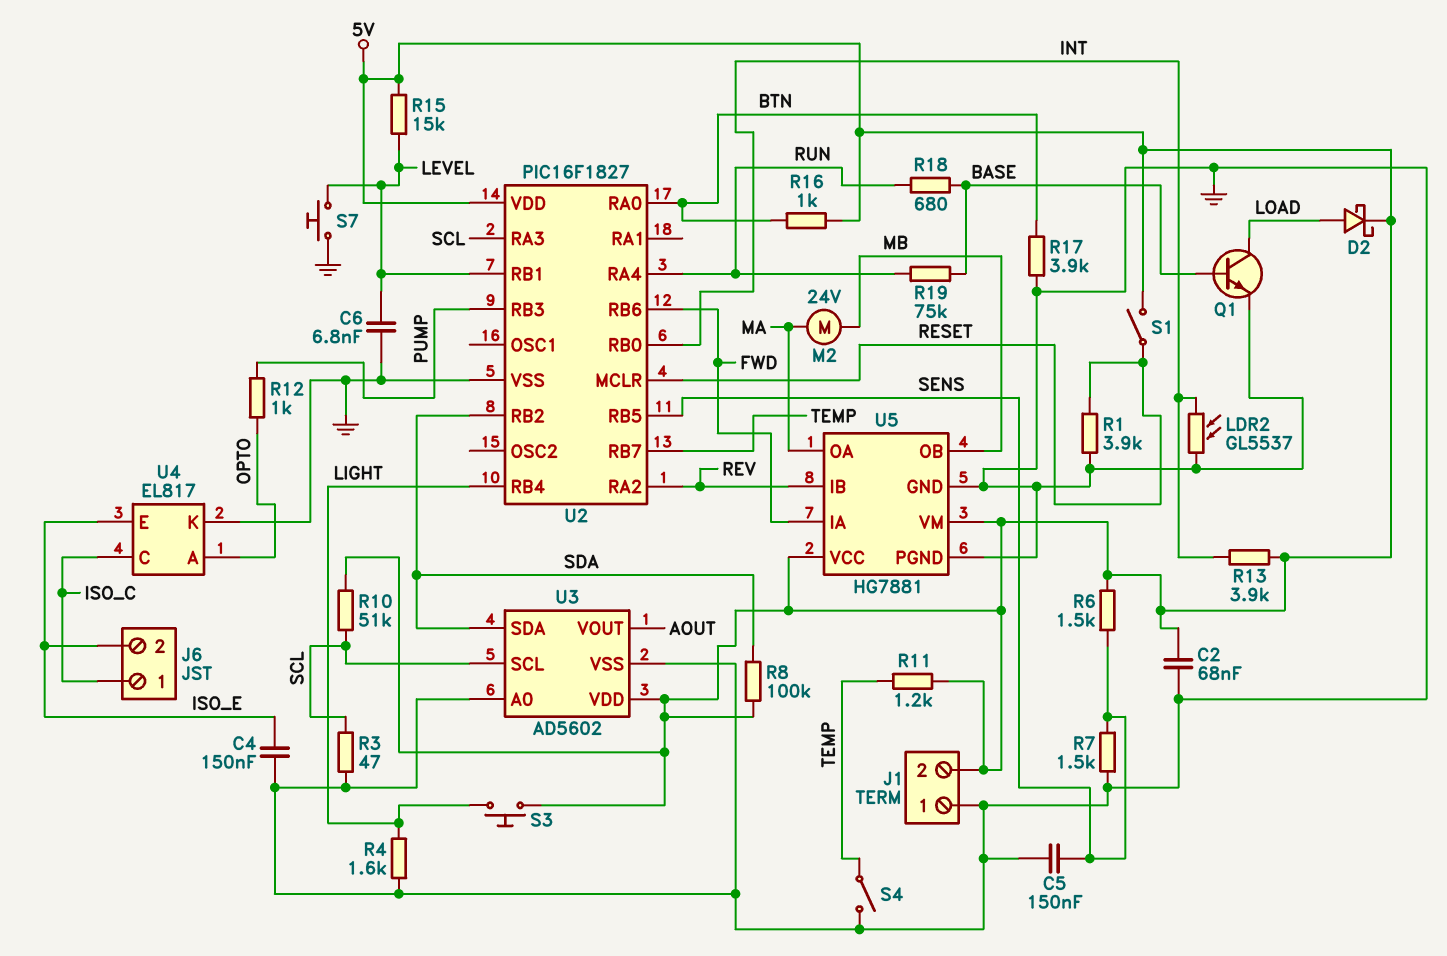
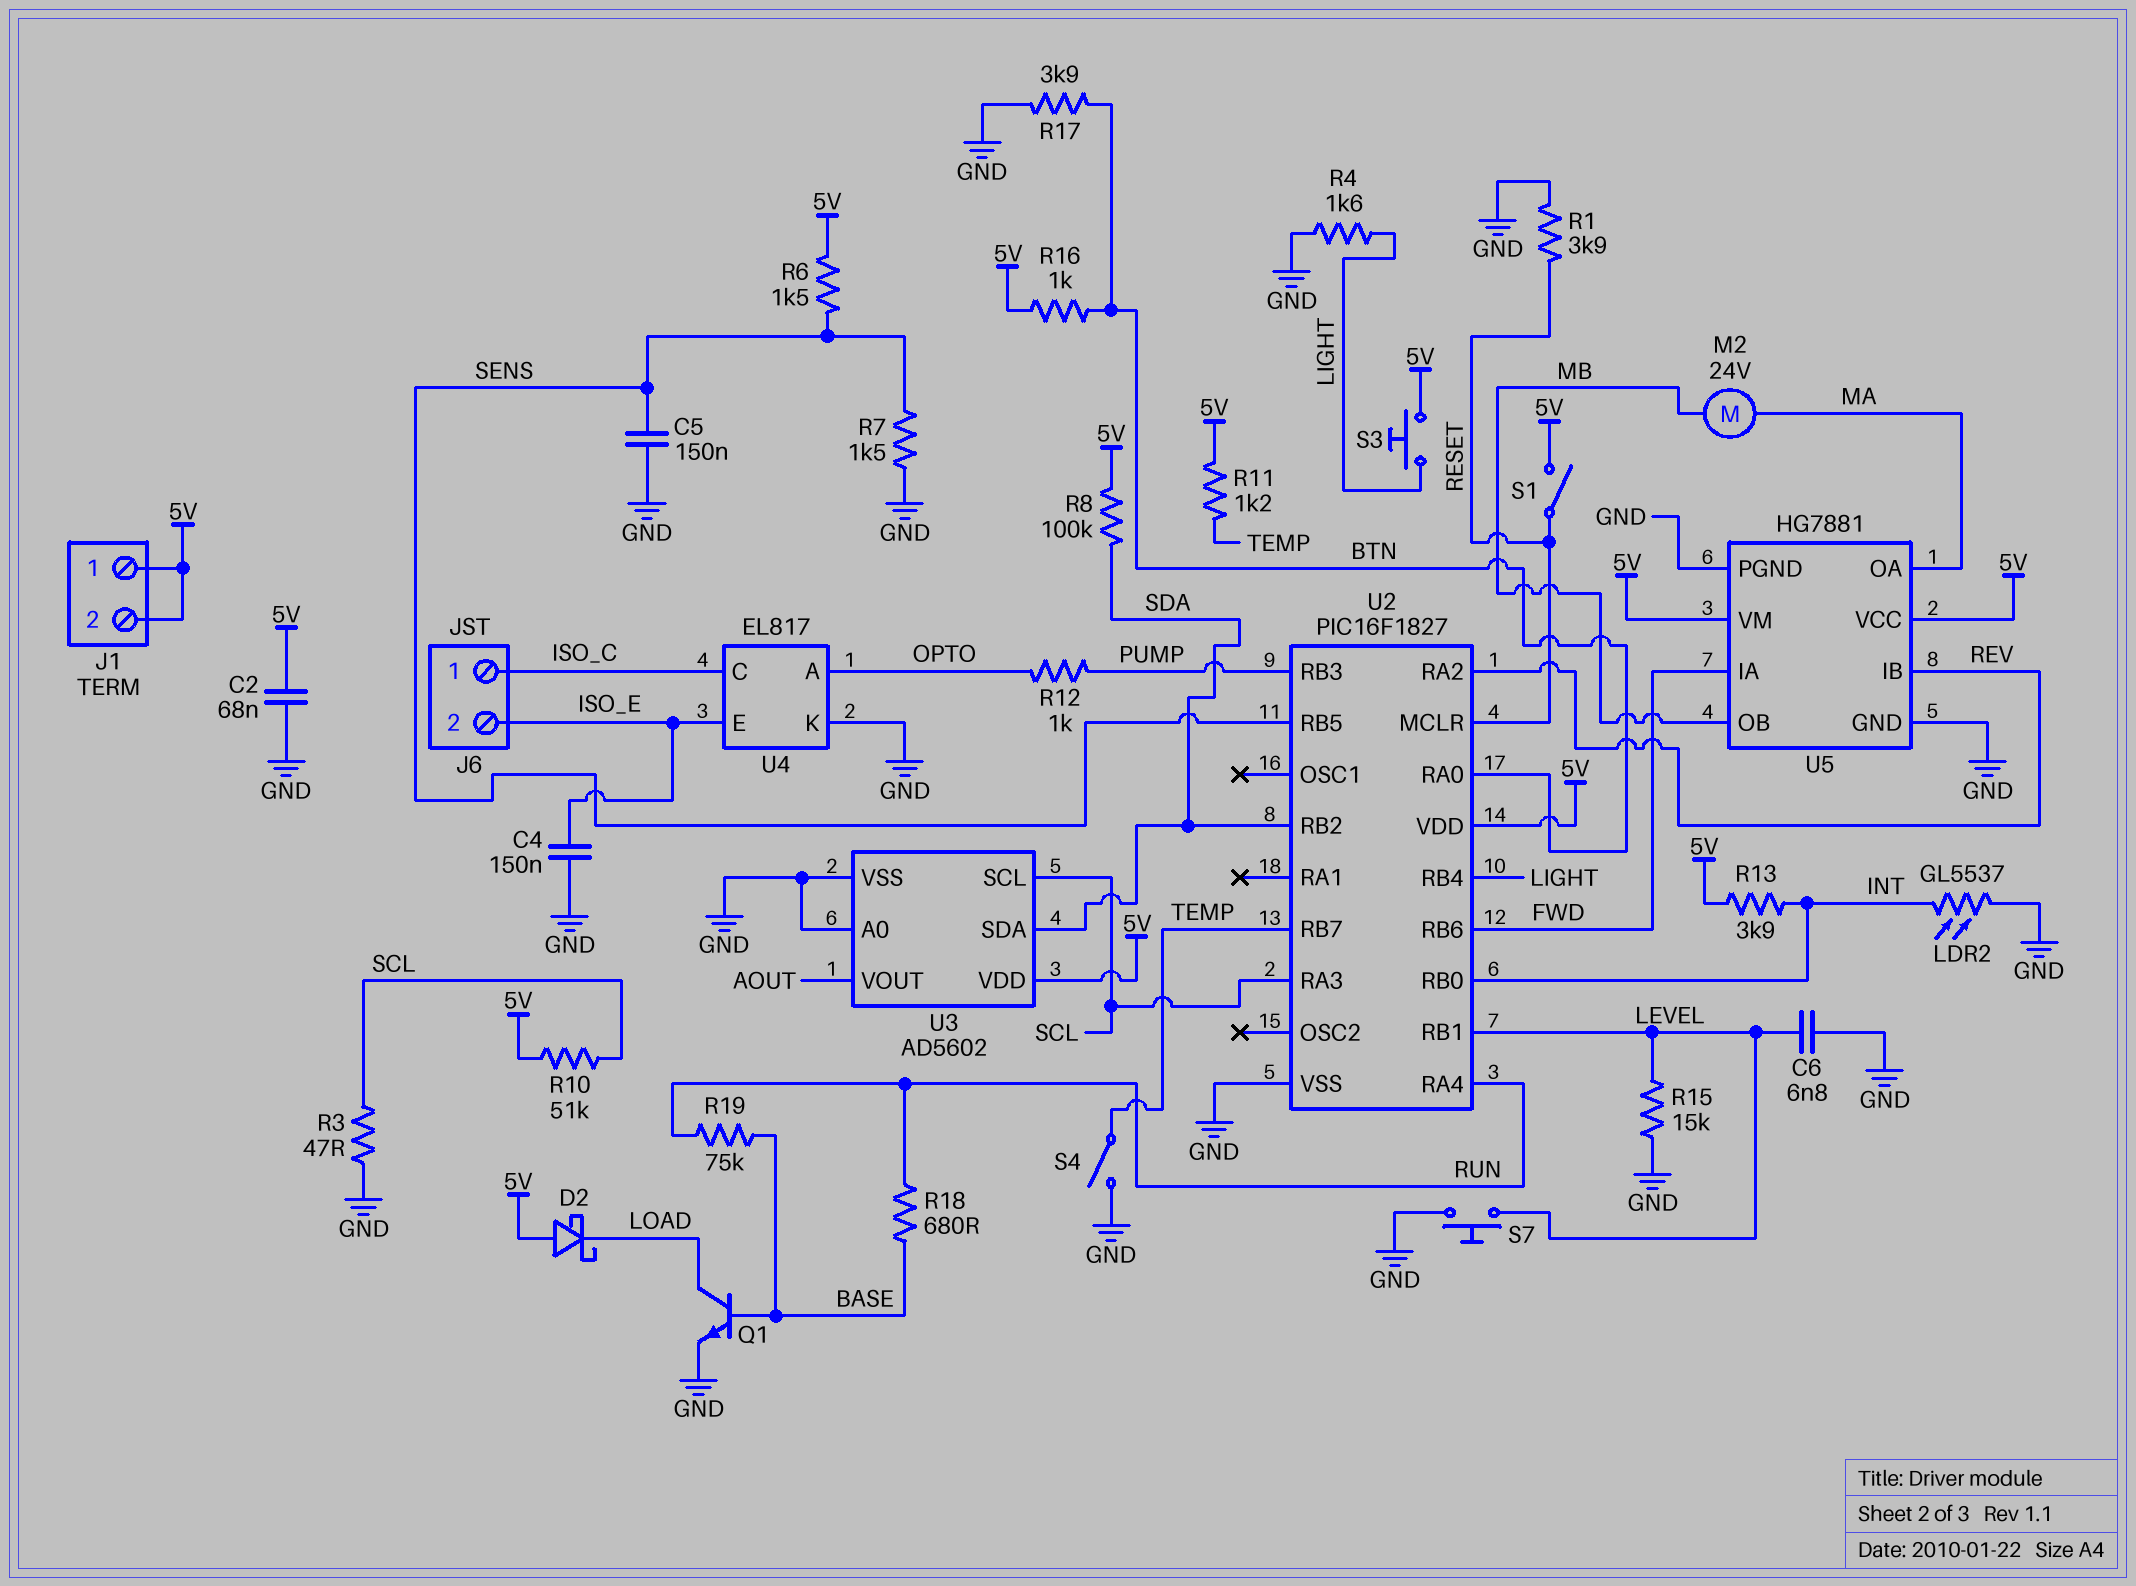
D2: schottky (A LOAD, K 5V) -> schottky (A 5V, K LOAD)
J1 pin 1: GND -> 5V
R15: 15k (5V, LEVEL) -> 15k (GND, LEVEL)

